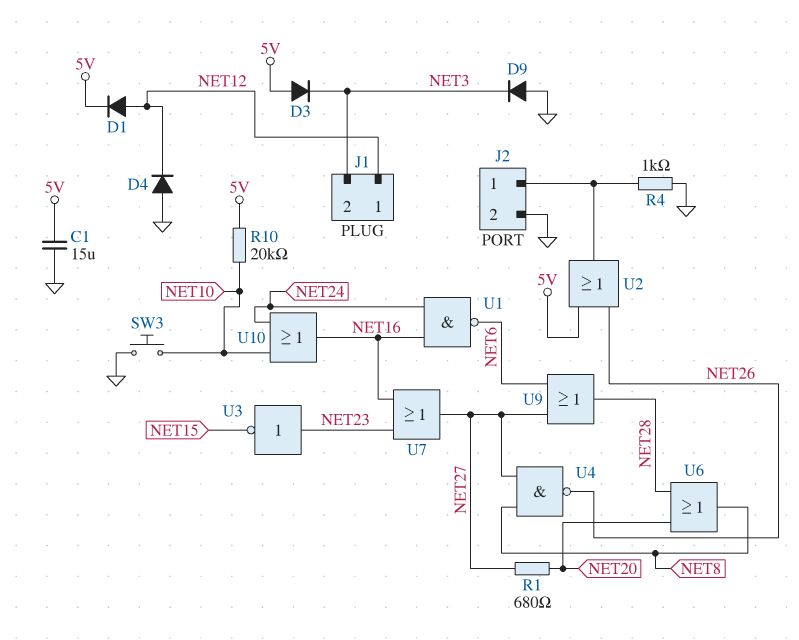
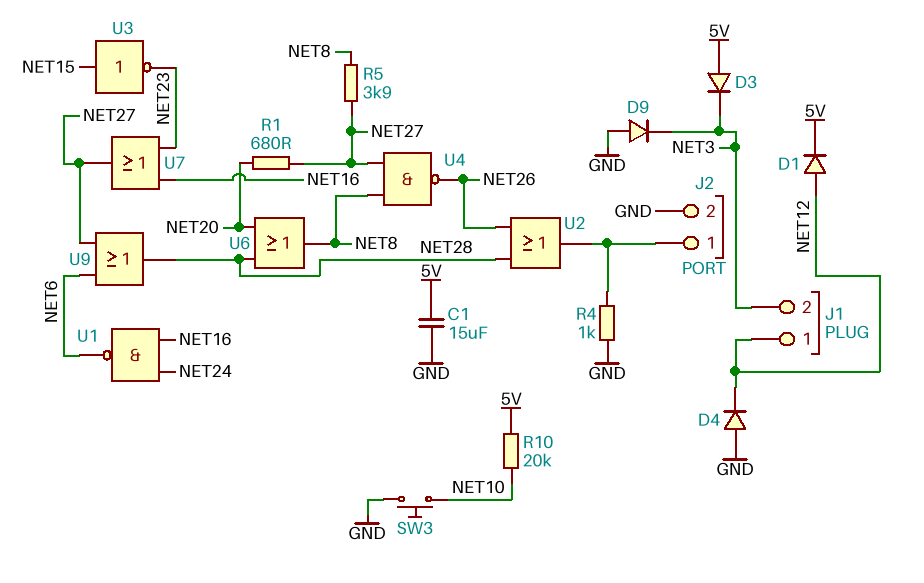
R5: none -> 3.9k (NET8, NET27)
U2: OR (in 5V, in NET26, out J2/1) -> OR (in NET26, in NET28, out J2/1)
U3: NOT (in NET23, out NET15) -> NOT (in NET15, out NET23)
U10: OR (in NET10, in NET24, out NET16) -> none

